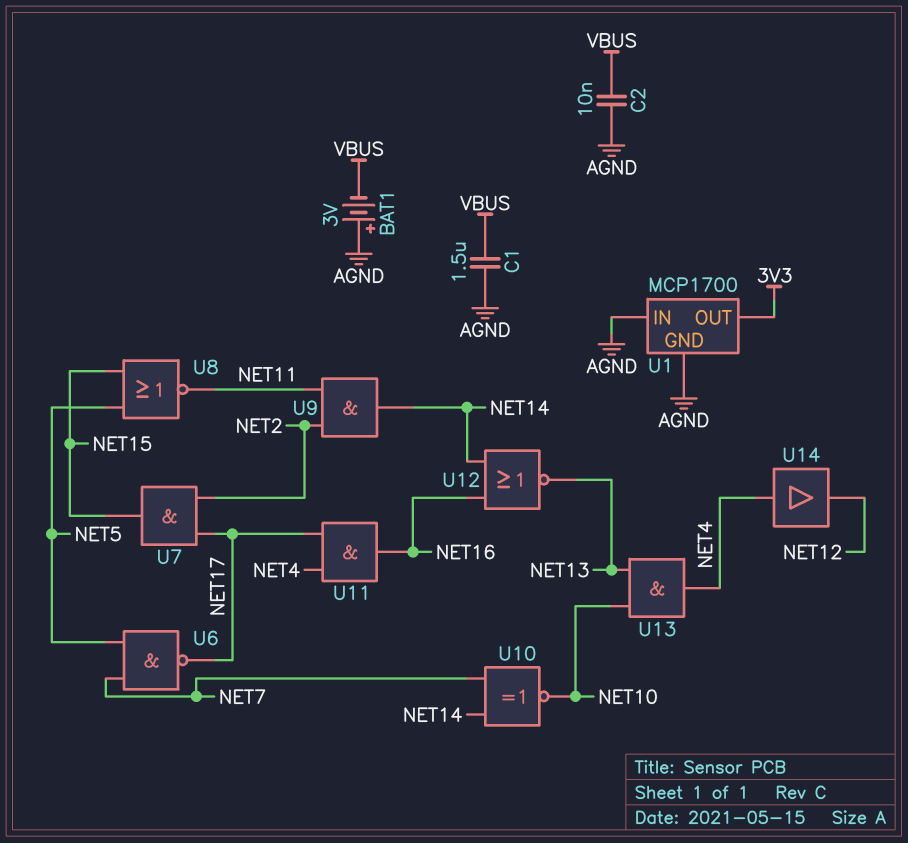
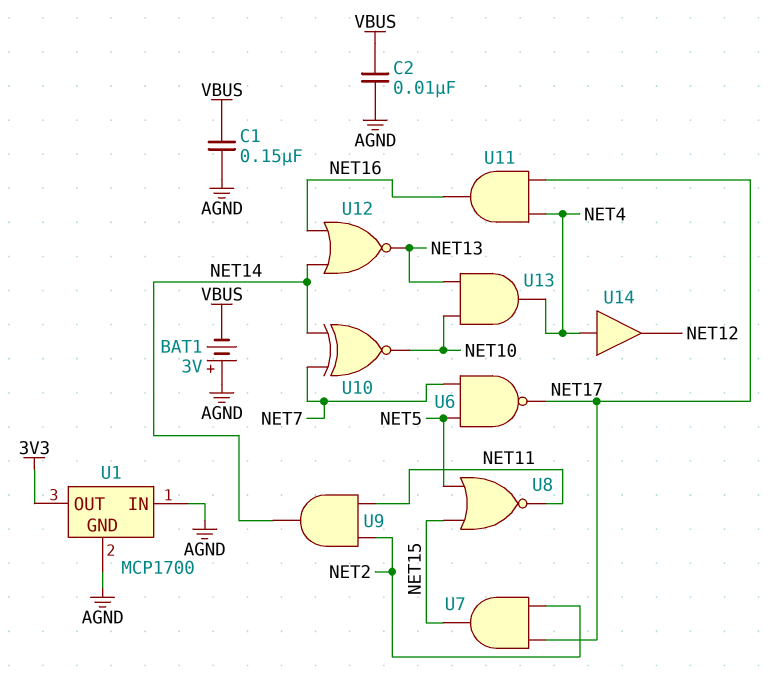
C1: 1.5uF (AGND, VBUS) -> 150nF (AGND, VBUS)

